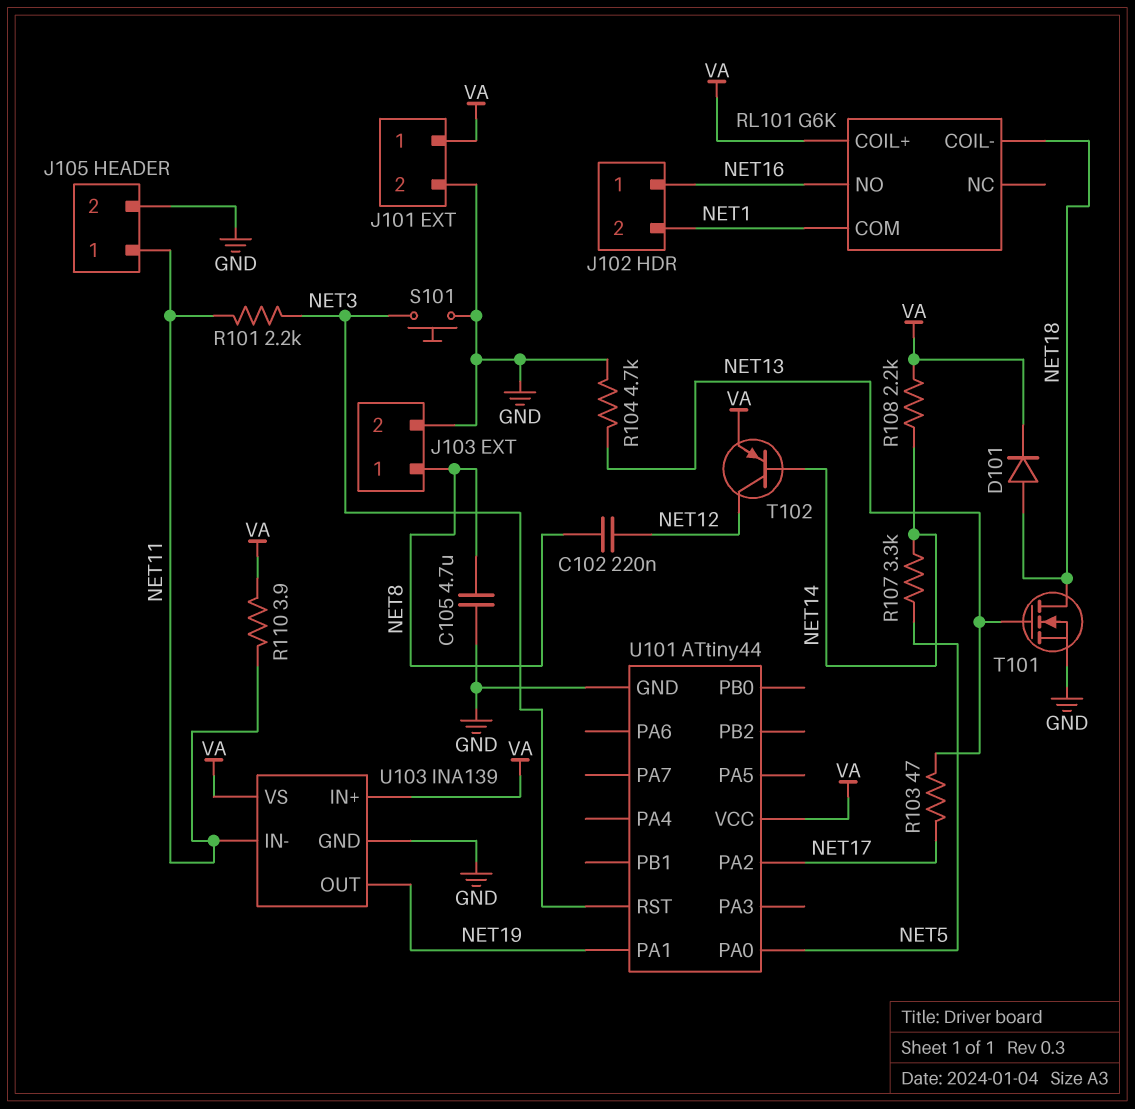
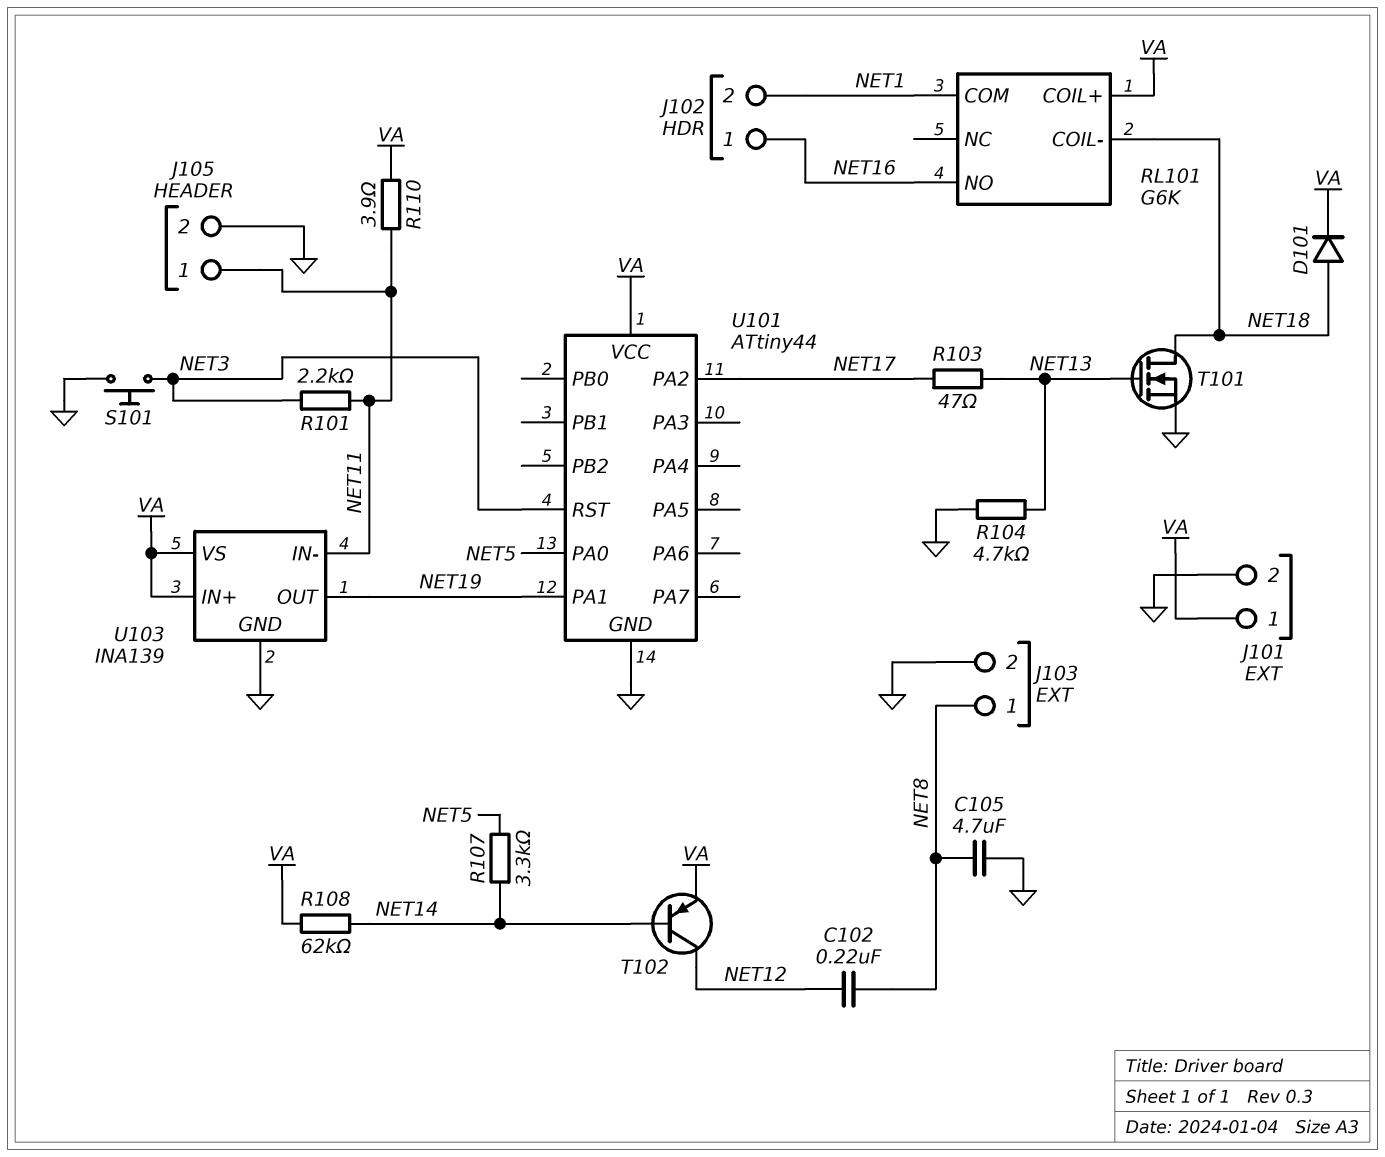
R108: 2.2k (NET14, VA) -> 62k (NET14, VA)

